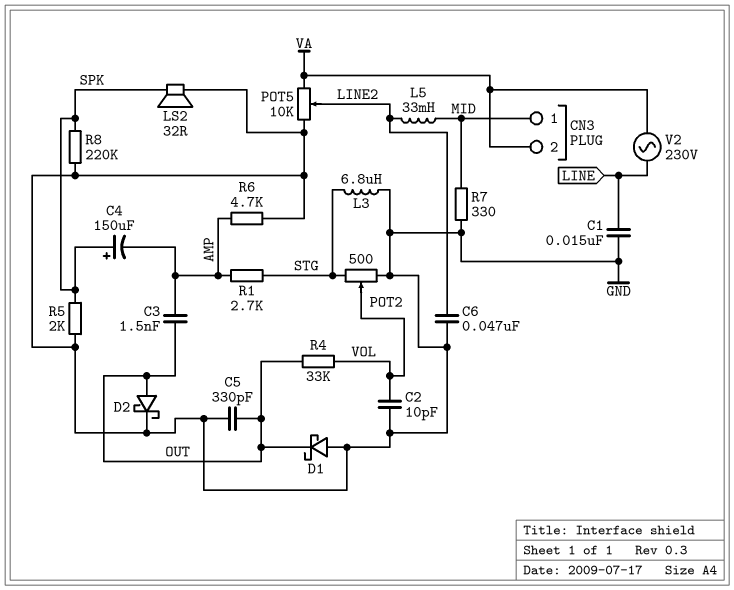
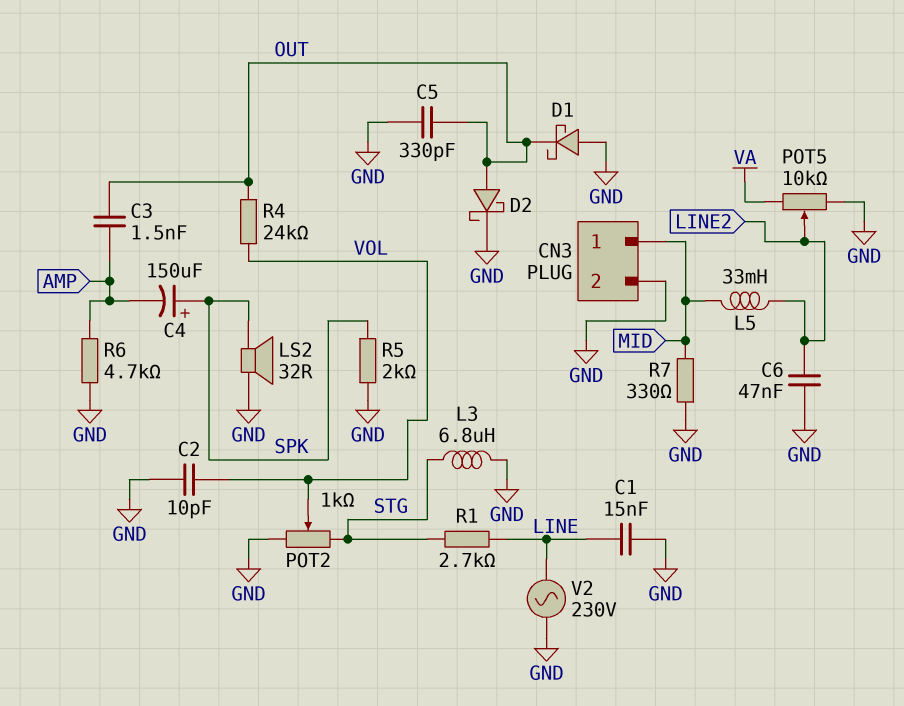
CN3 pin 2: VA -> GND
POT2: 500 (GND, STG, wiper VOL) -> 1k (GND, STG, wiper VOL)
R1: 2.7k (AMP, STG) -> 2.7k (LINE, STG)
R4: 33k (OUT, VOL) -> 24k (OUT, VOL)
R8: 220k (GND, SPK) -> none
V2: AC 230V (LINE, VA) -> AC 230V (GND, LINE)

